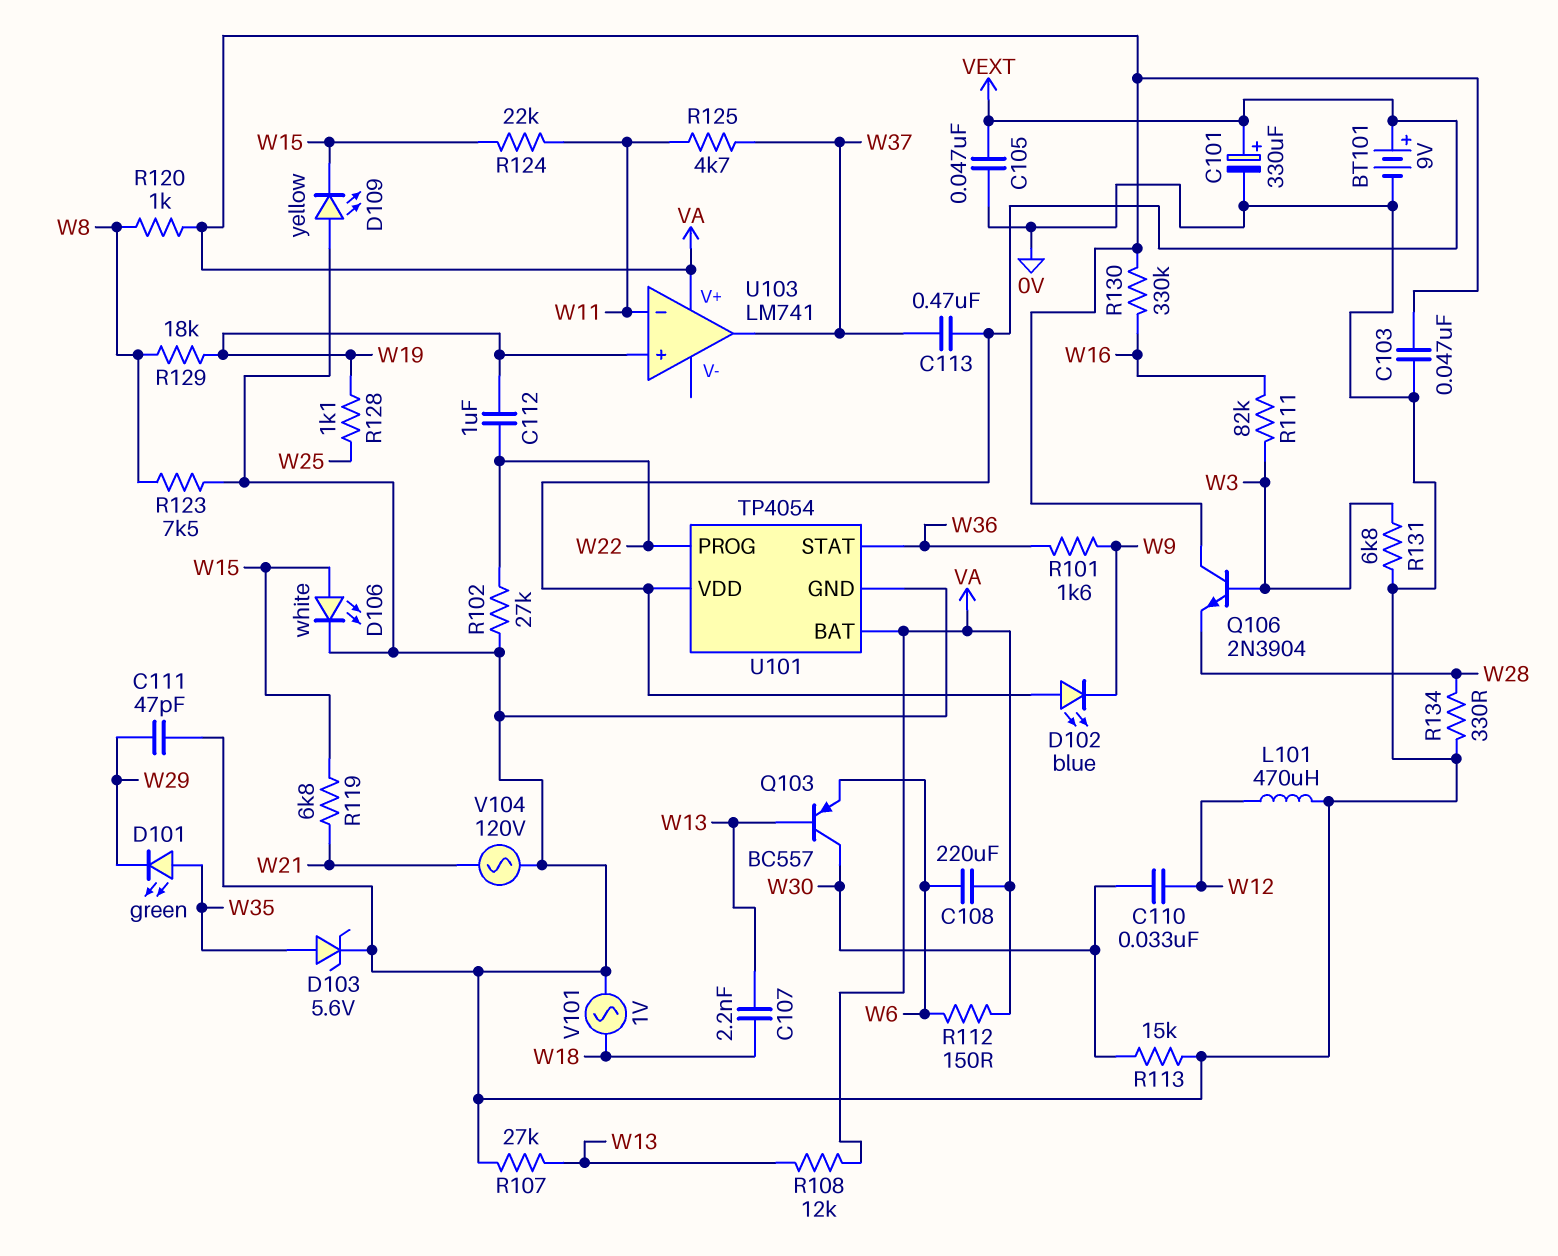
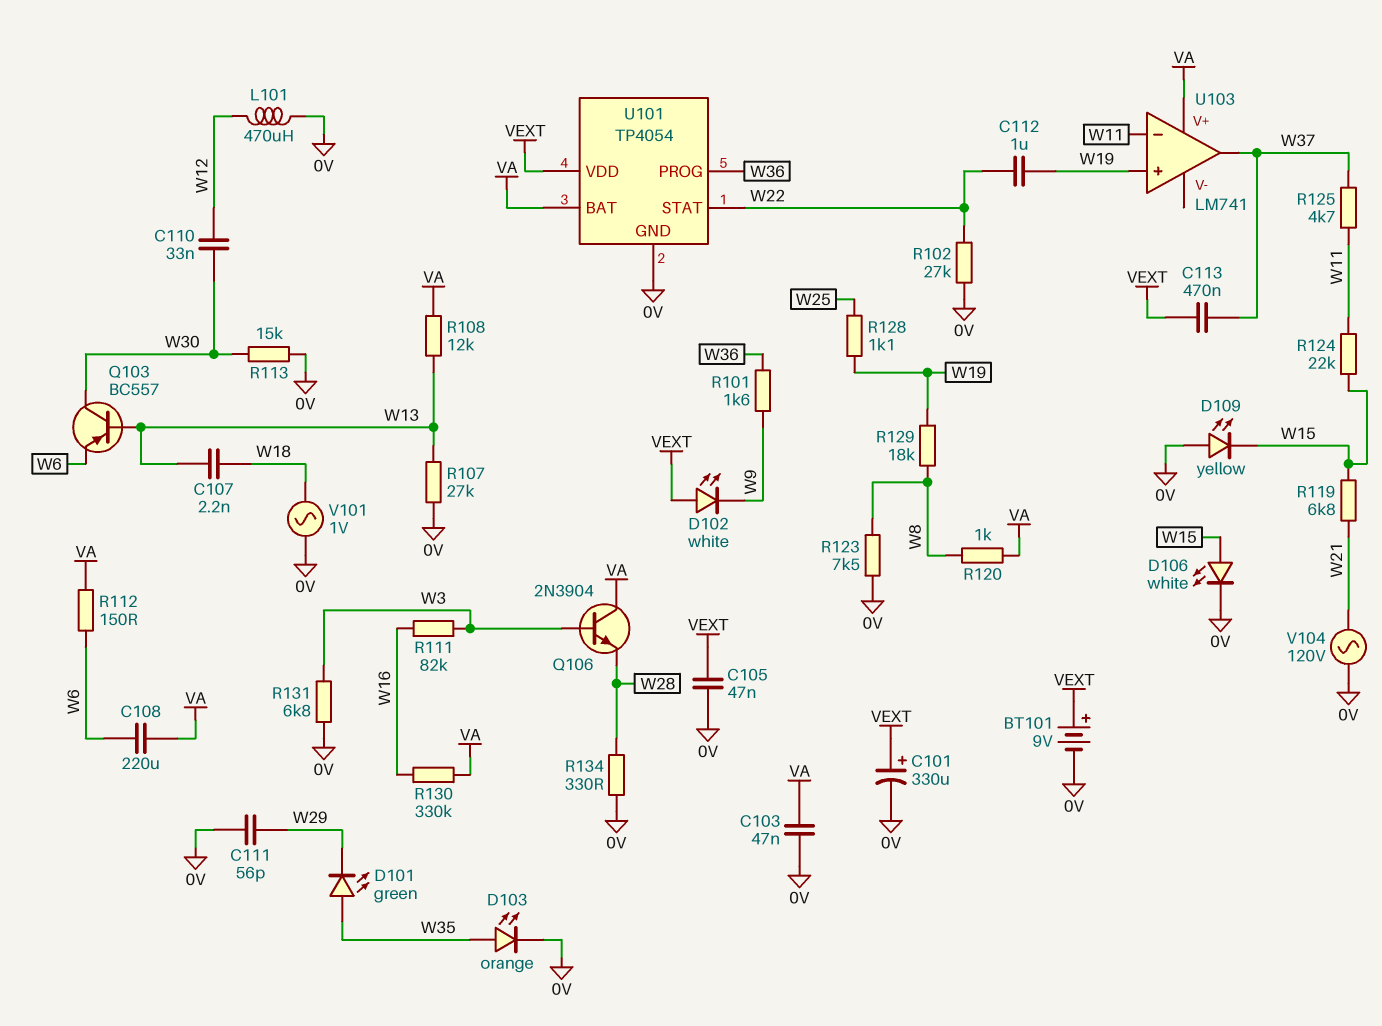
C111: 47pF (0V, W29) -> 56pF (0V, W29)
D102: LED blue (A VEXT, K W9) -> LED white (A VEXT, K W9)
D103: zener 5.6V (A W35, K 0V) -> LED orange (A W35, K 0V)
U101 pin PROG: W22 -> W36
U101 pin STAT: W36 -> W22

